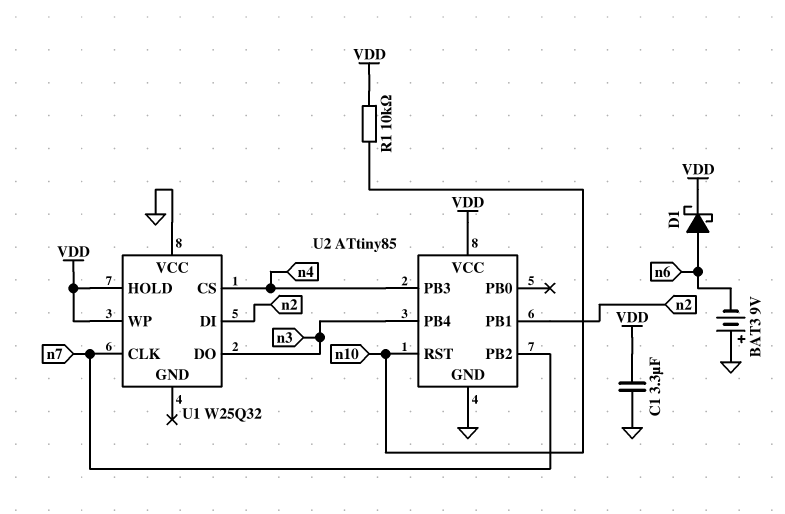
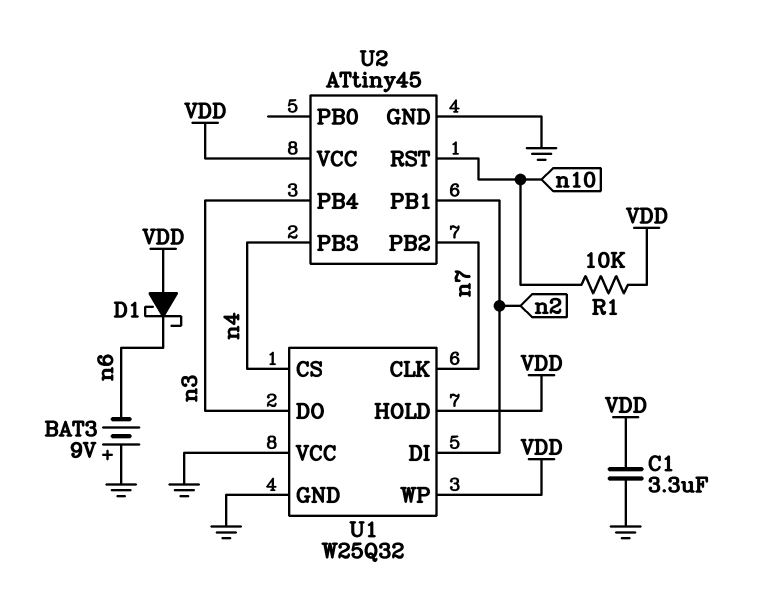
D1: schottky (A n6, K VDD) -> schottky (A VDD, K n6)
U1 pin GND: none -> GND
U2: ATtiny85 -> ATtiny45

